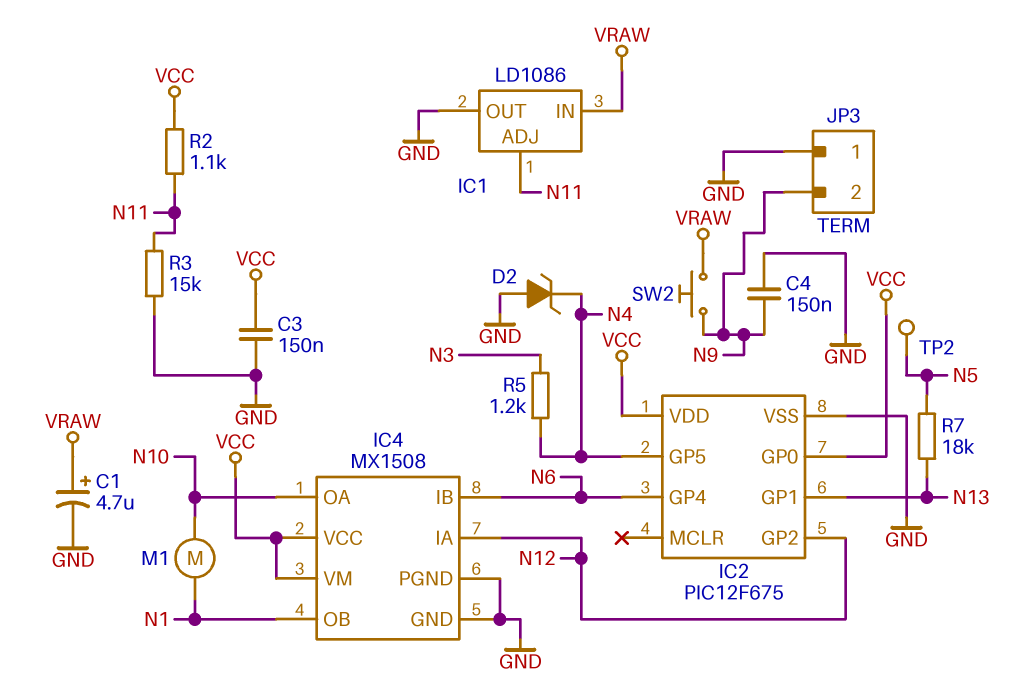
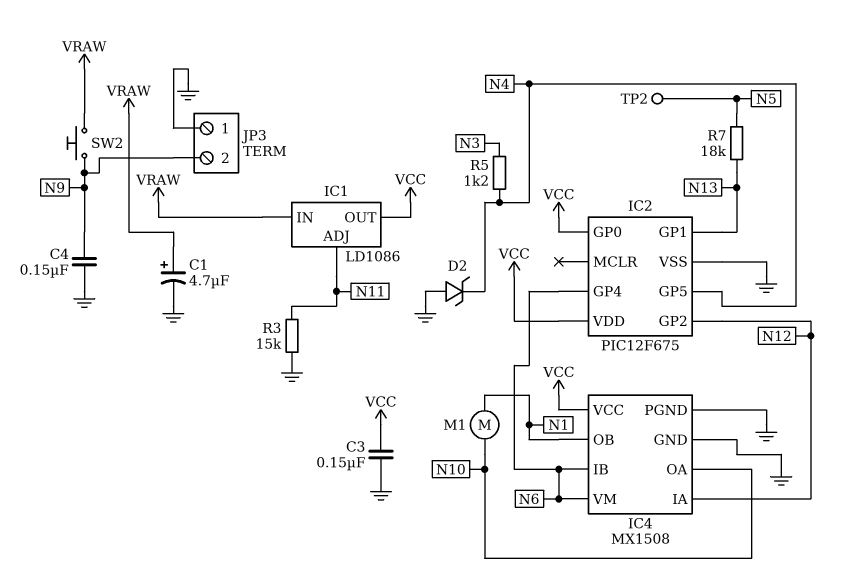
IC1 pin OUT: GND -> VCC
IC4 pin VM: VCC -> N6
R2: 1.1k (N11, VCC) -> none

